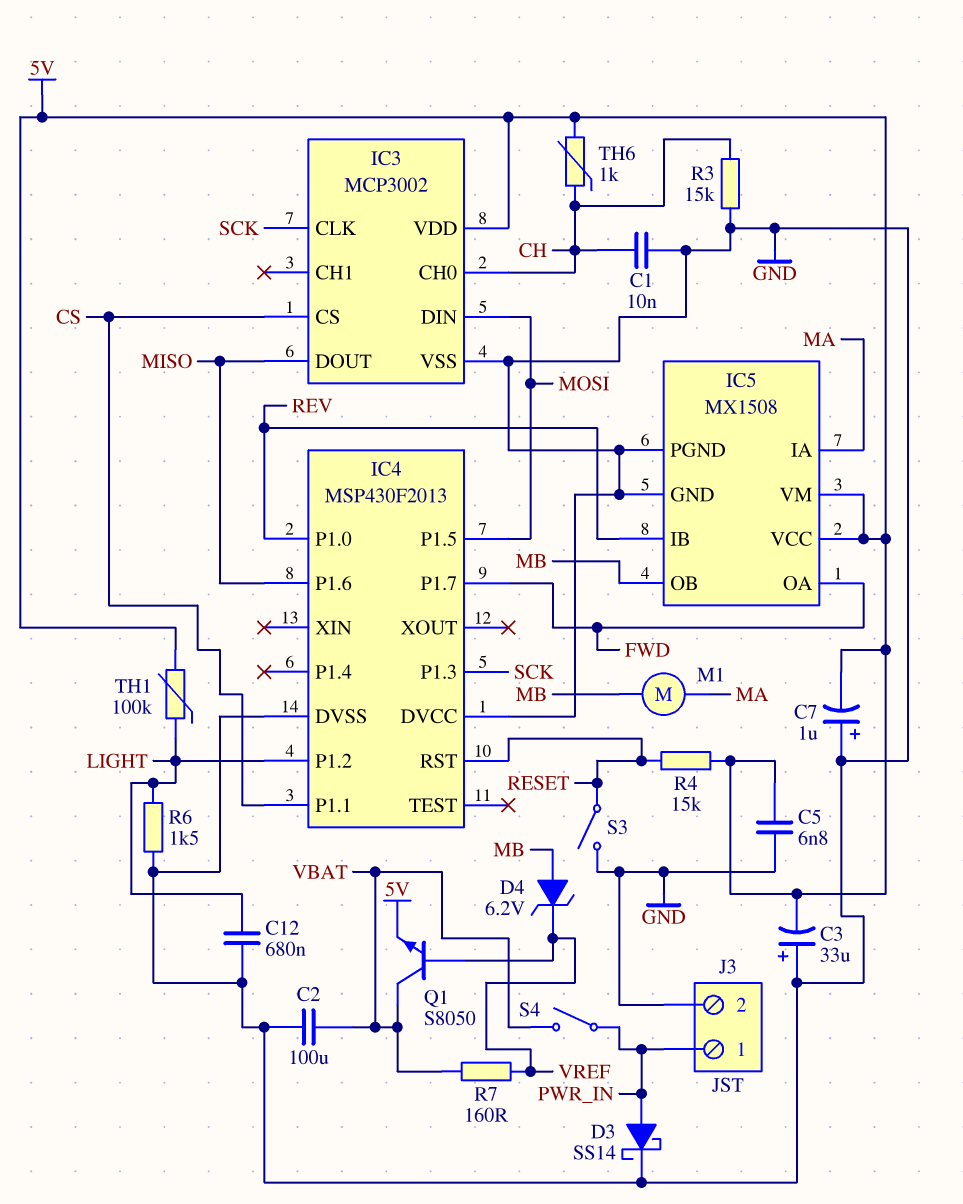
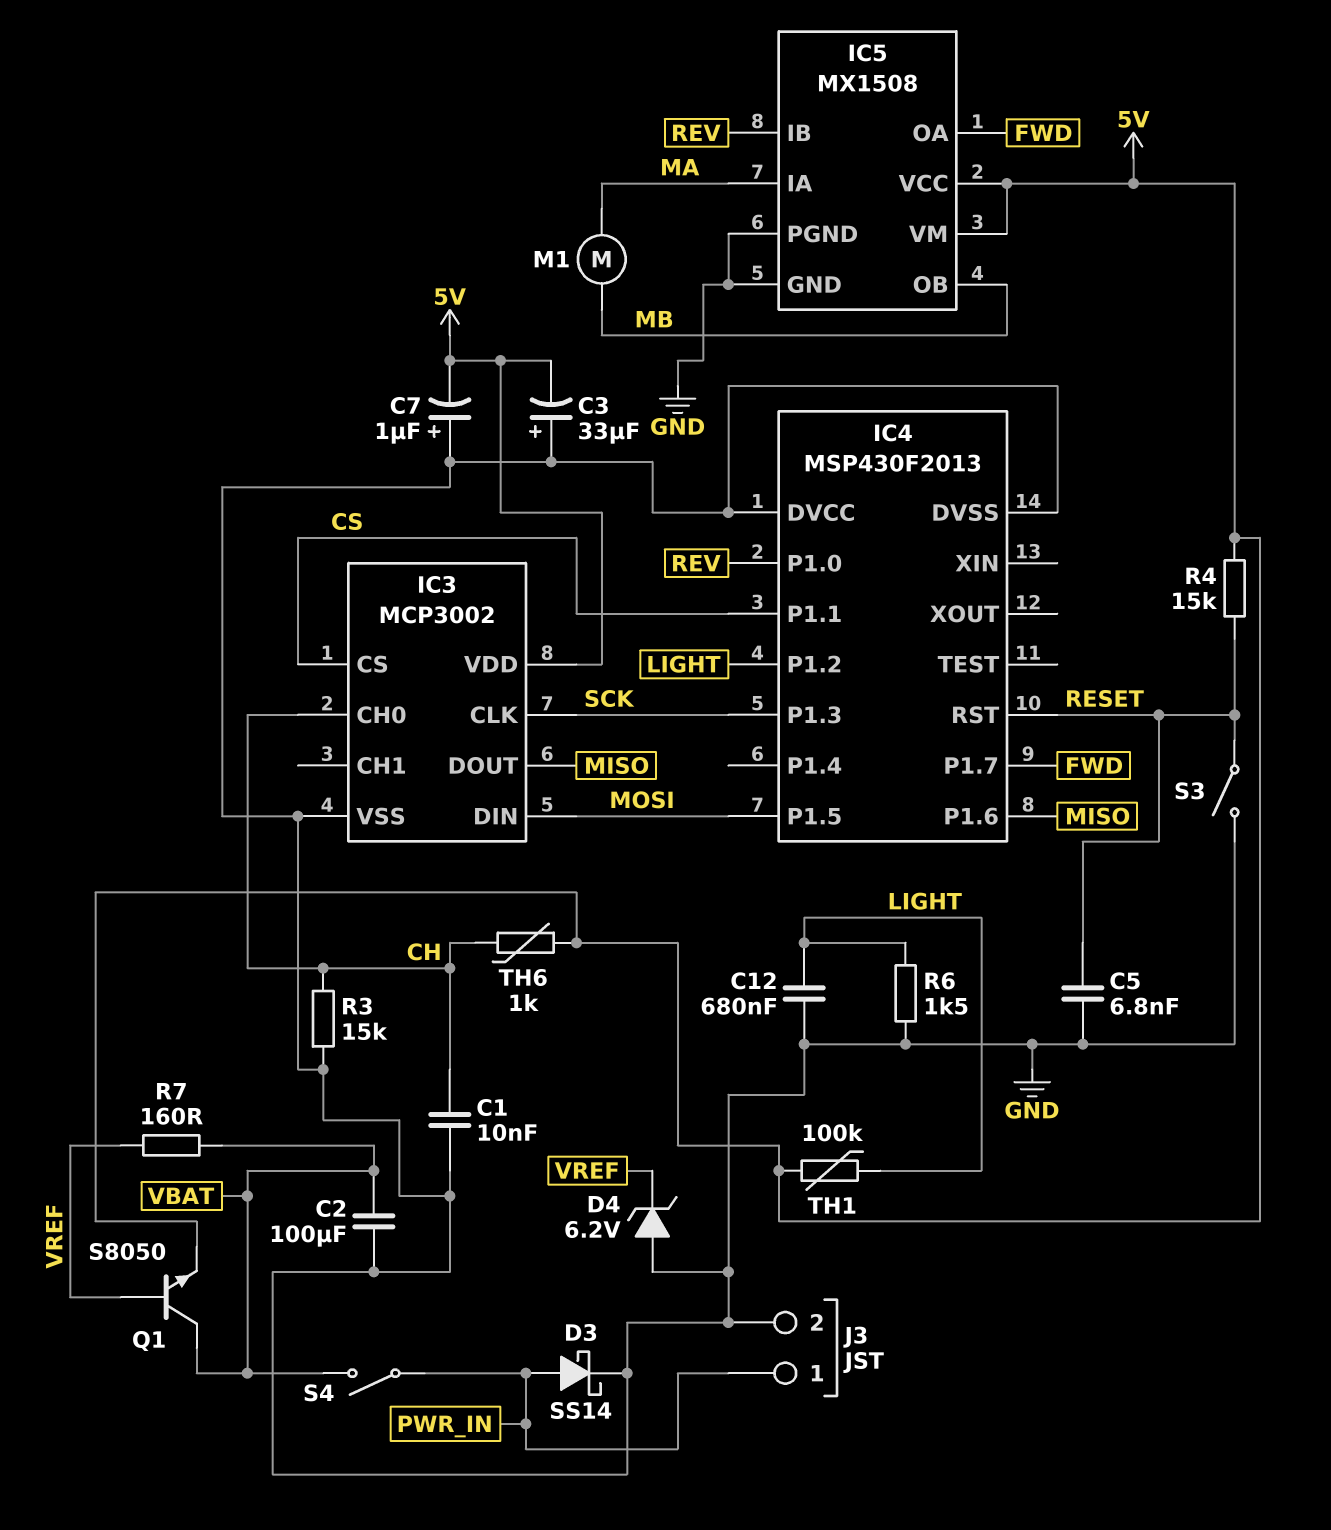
C5: 6.8nF (5V, GND) -> 6.8nF (GND, RESET)
D4: zener 6.2V (A MB, K VREF) -> zener 6.2V (A GND, K VREF)

